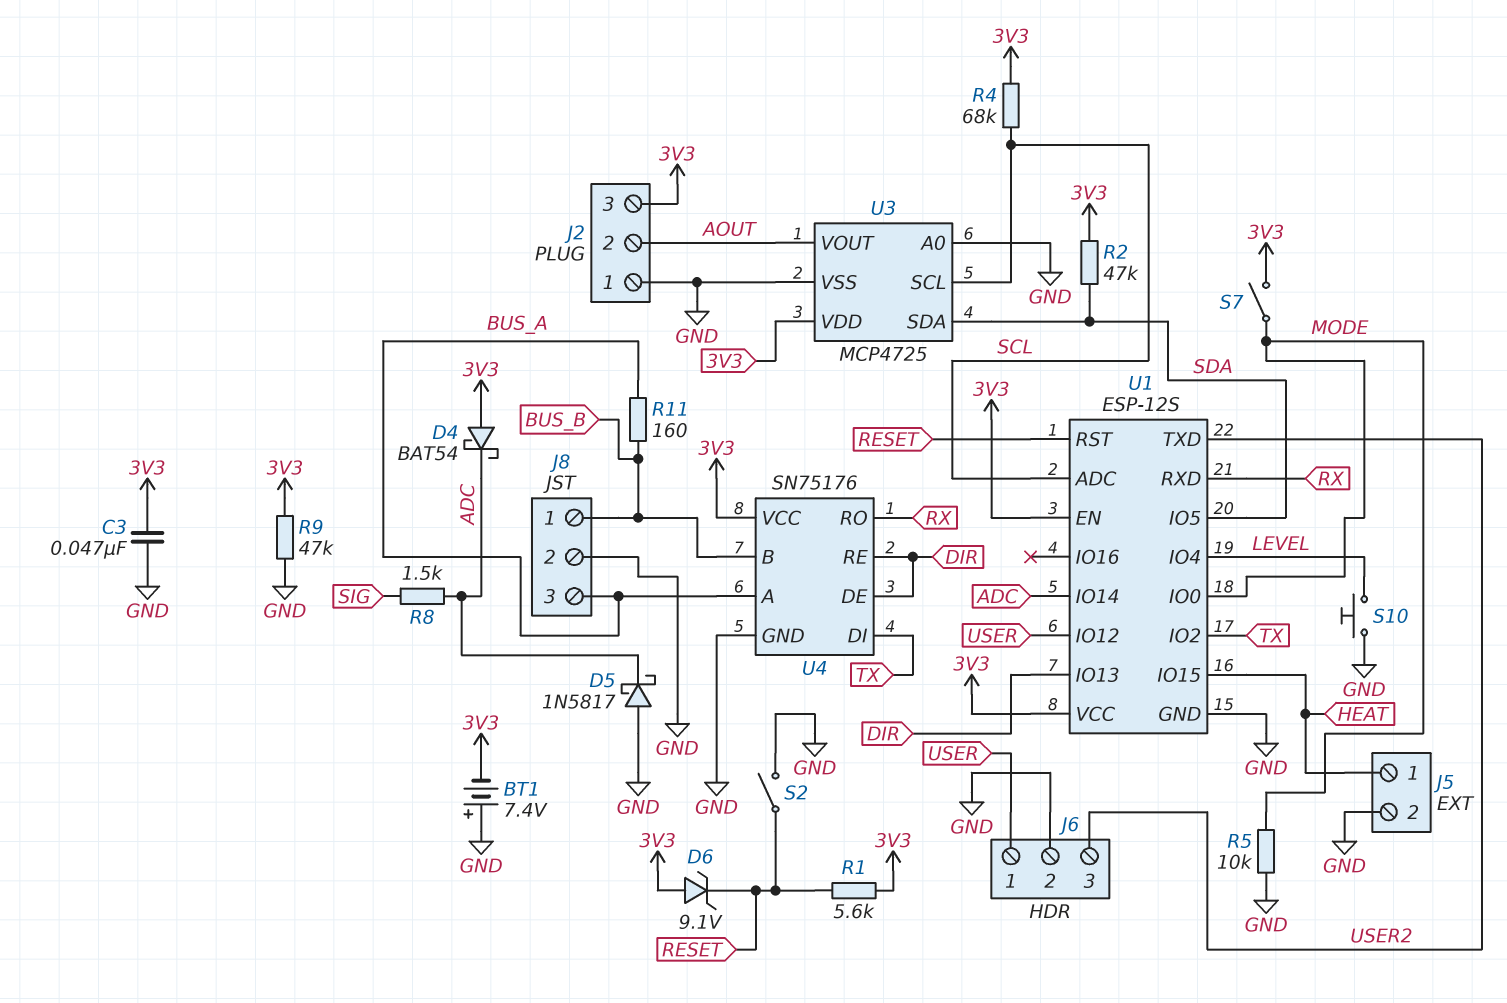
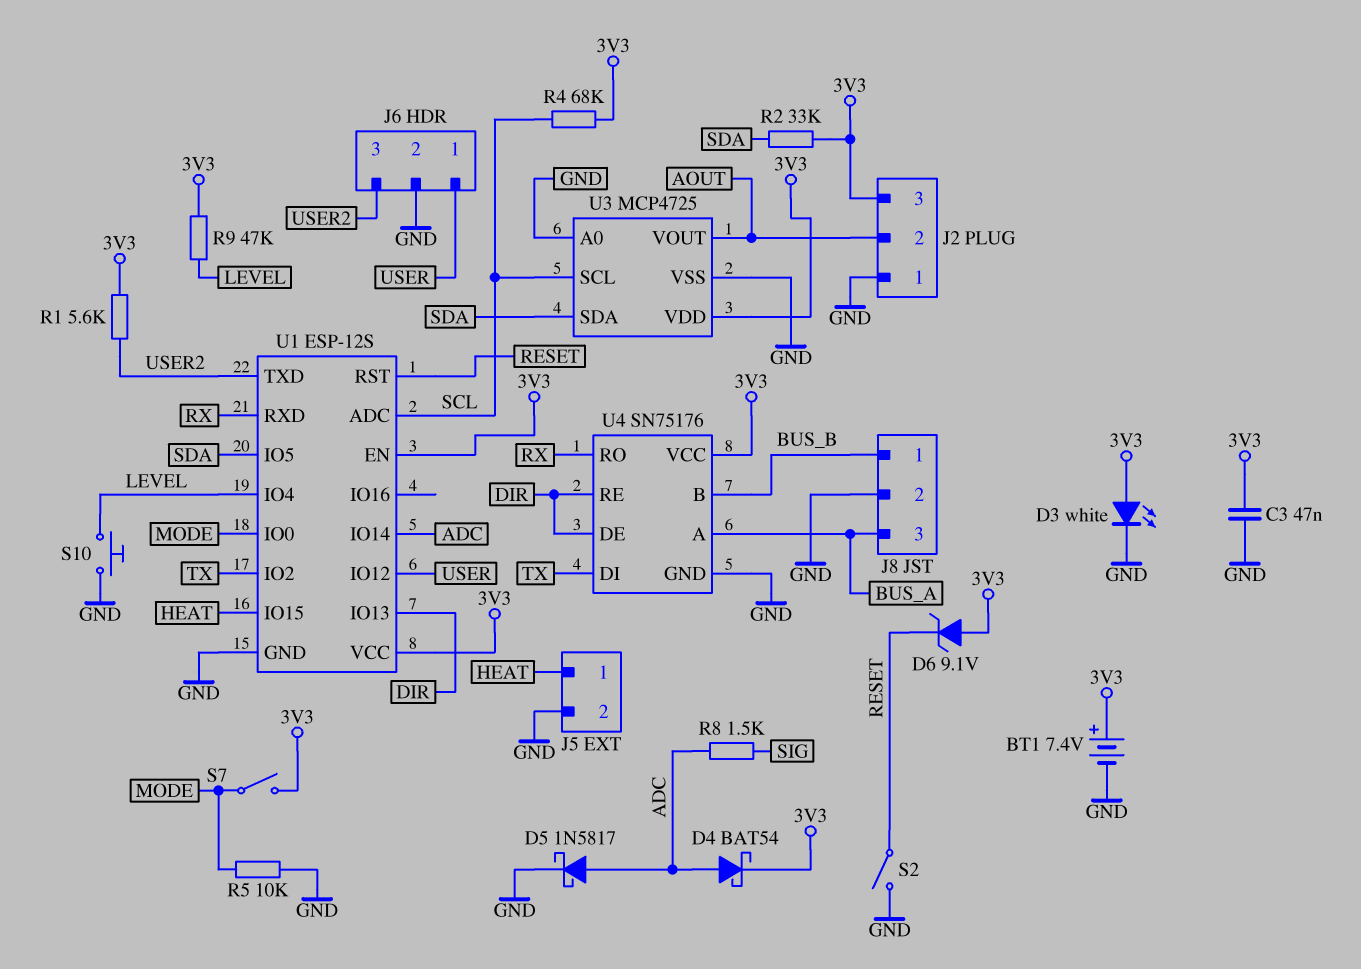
BT1: 7.4V (plus GND, minus 3V3) -> 7.4V (plus 3V3, minus GND)
D3: none -> LED white (A 3V3, K GND)
D4: schottky BAT54 (A 3V3, K ADC) -> schottky BAT54 (A ADC, K 3V3)
D5: schottky 1N5817 (A GND, K ADC) -> schottky 1N5817 (A ADC, K GND)
R1: 5.6k (3V3, RESET) -> 5.6k (3V3, USER2)
R2: 47k (3V3, SDA) -> 33k (3V3, SDA)
R9: 47k (3V3, GND) -> 47k (3V3, LEVEL)
R11: 160 (BUS_A, BUS_B) -> none

